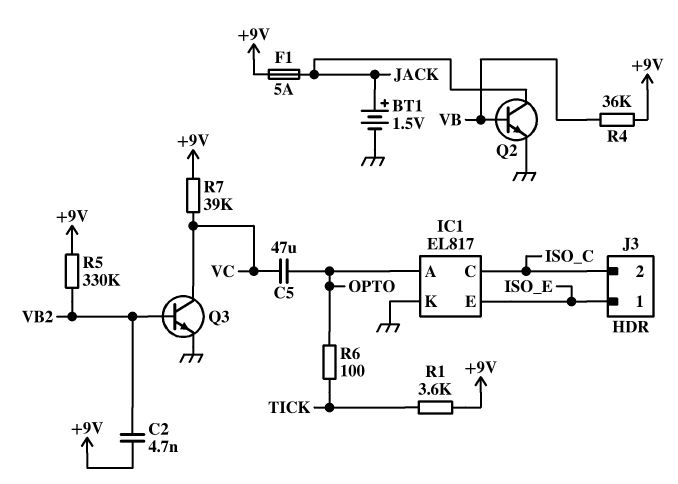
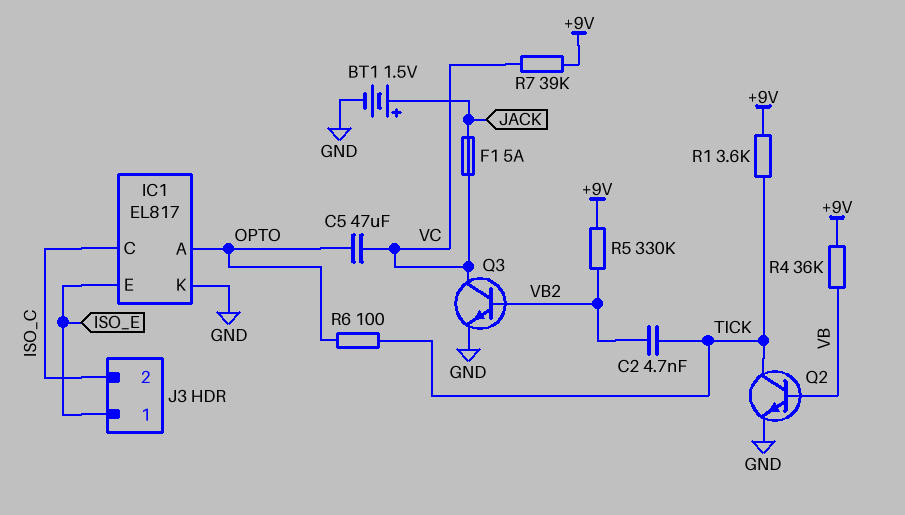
C2: 4.7nF (+9V, VB2) -> 4.7nF (TICK, VB2)
F1: 5A (+9V, JACK) -> 5A (JACK, VC)
Q2: NPN (B VB, C JACK, E GND) -> NPN (B VB, C TICK, E GND)

